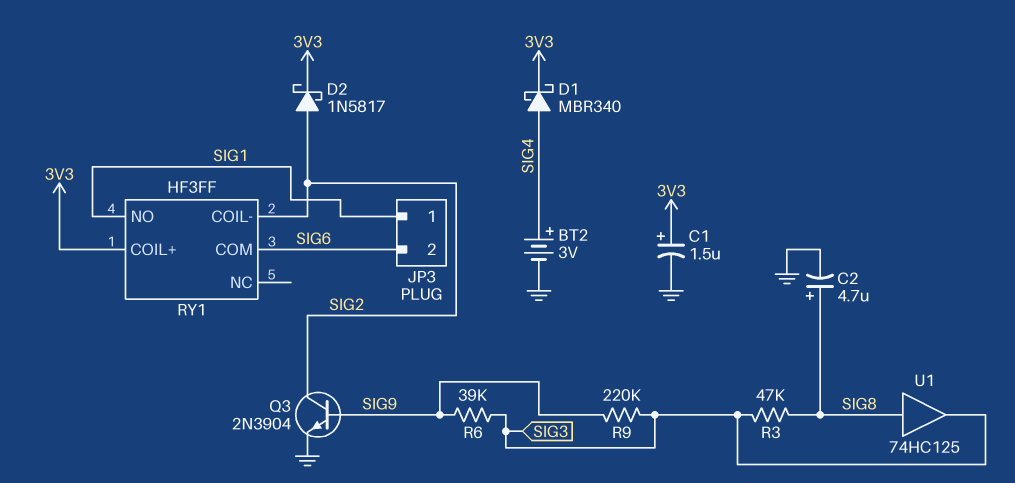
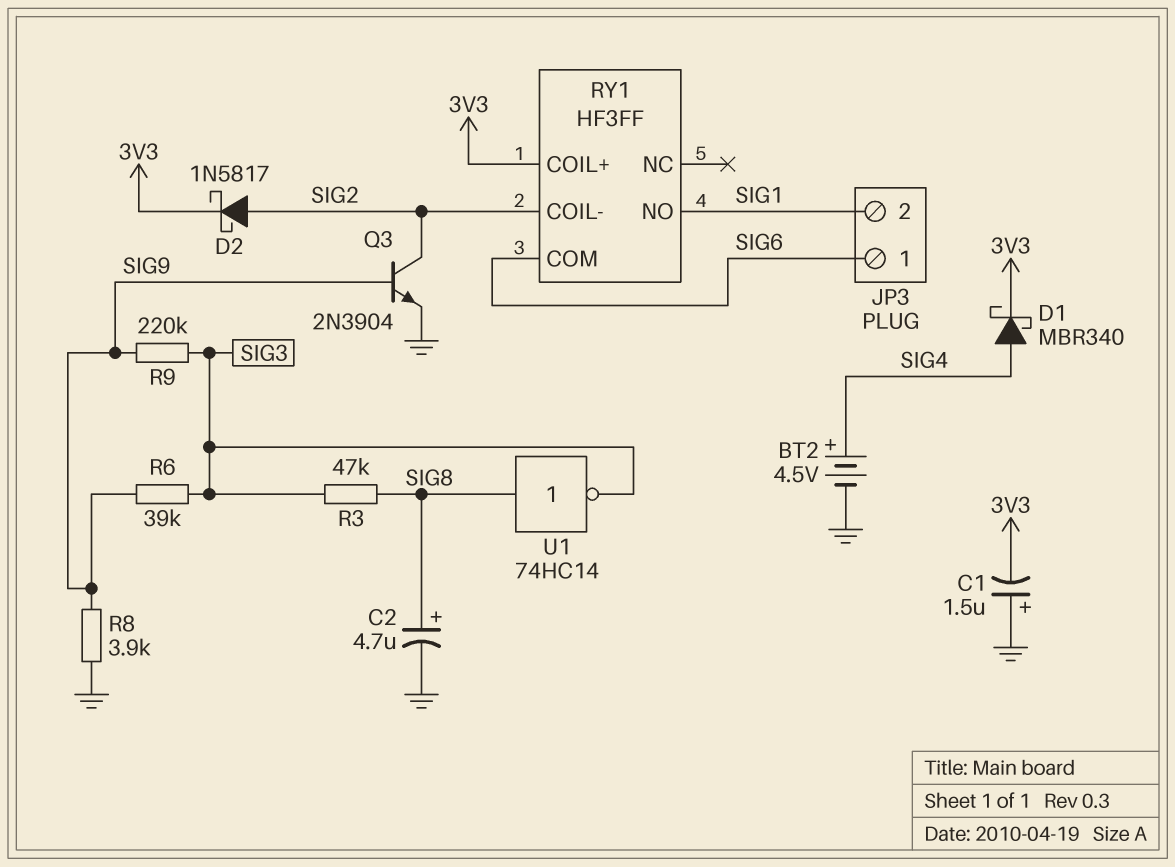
BT2: 3V (plus SIG4, minus GND) -> 4.5V (plus SIG4, minus GND)
C1: 1.5uF (plus 3V3, minus GND) -> 1.5uF (plus GND, minus 3V3)
JP3 pin 1: SIG1 -> SIG6
JP3 pin 2: SIG6 -> SIG1
R8: none -> 3.9k (GND, SIG9)
U1: buffer 74HC125 (in SIG8, out SIG3) -> NOT 74HC14 (in SIG8, out SIG3)

